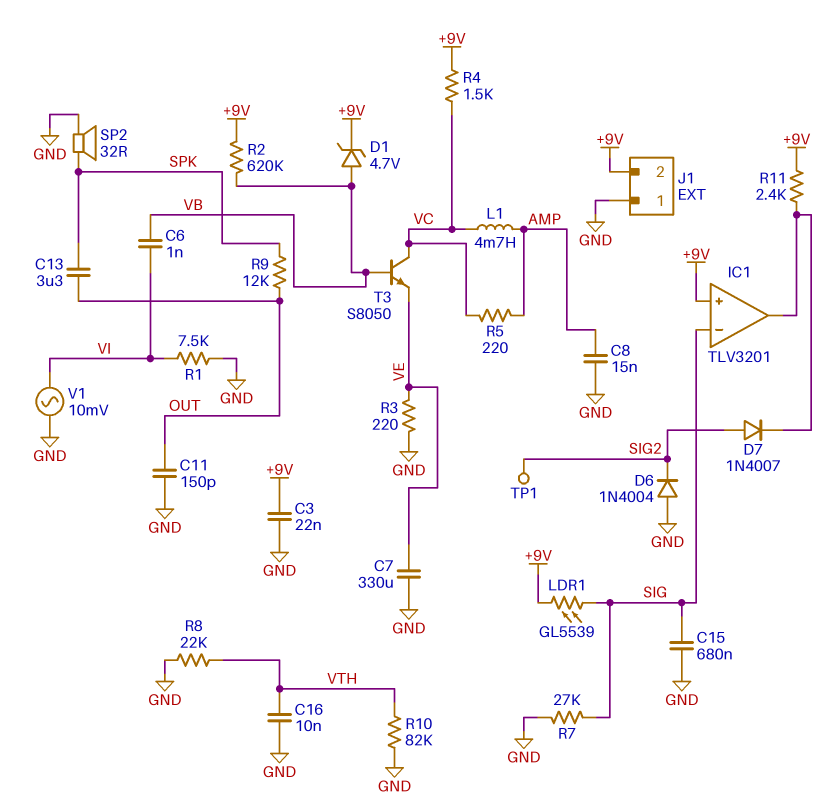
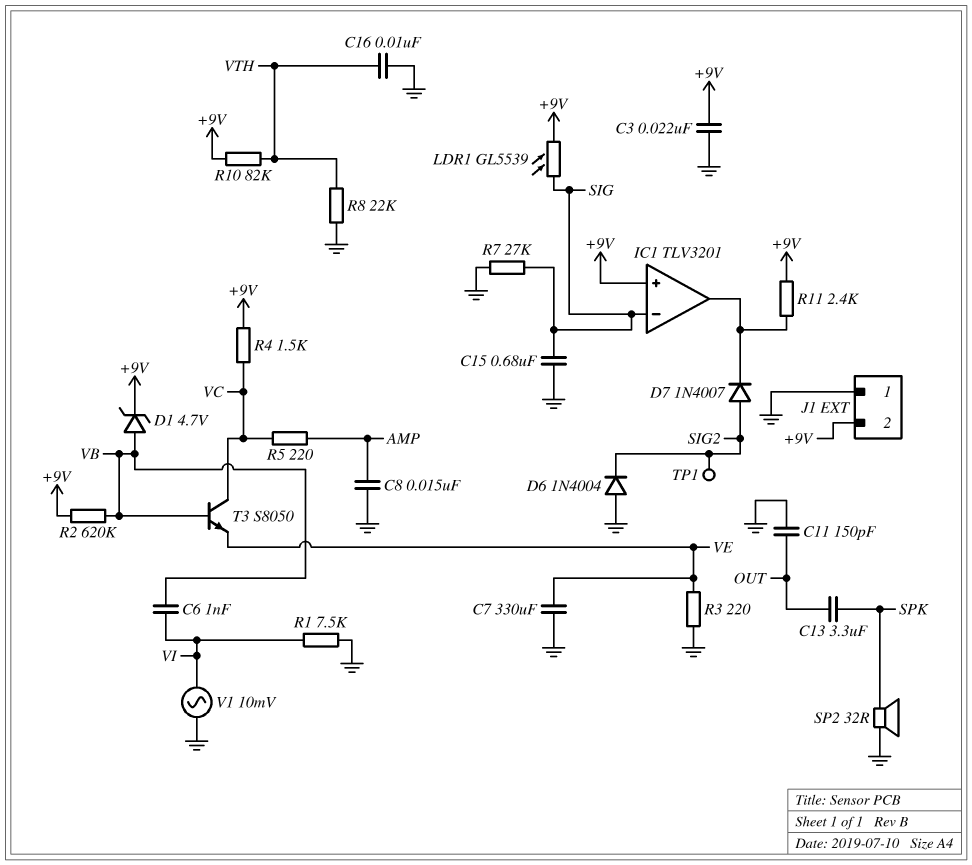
L1: 4.7mH (AMP, VC) -> none
R9: 12k (OUT, SPK) -> none
R10: 82k (GND, VTH) -> 82k (+9V, VTH)

